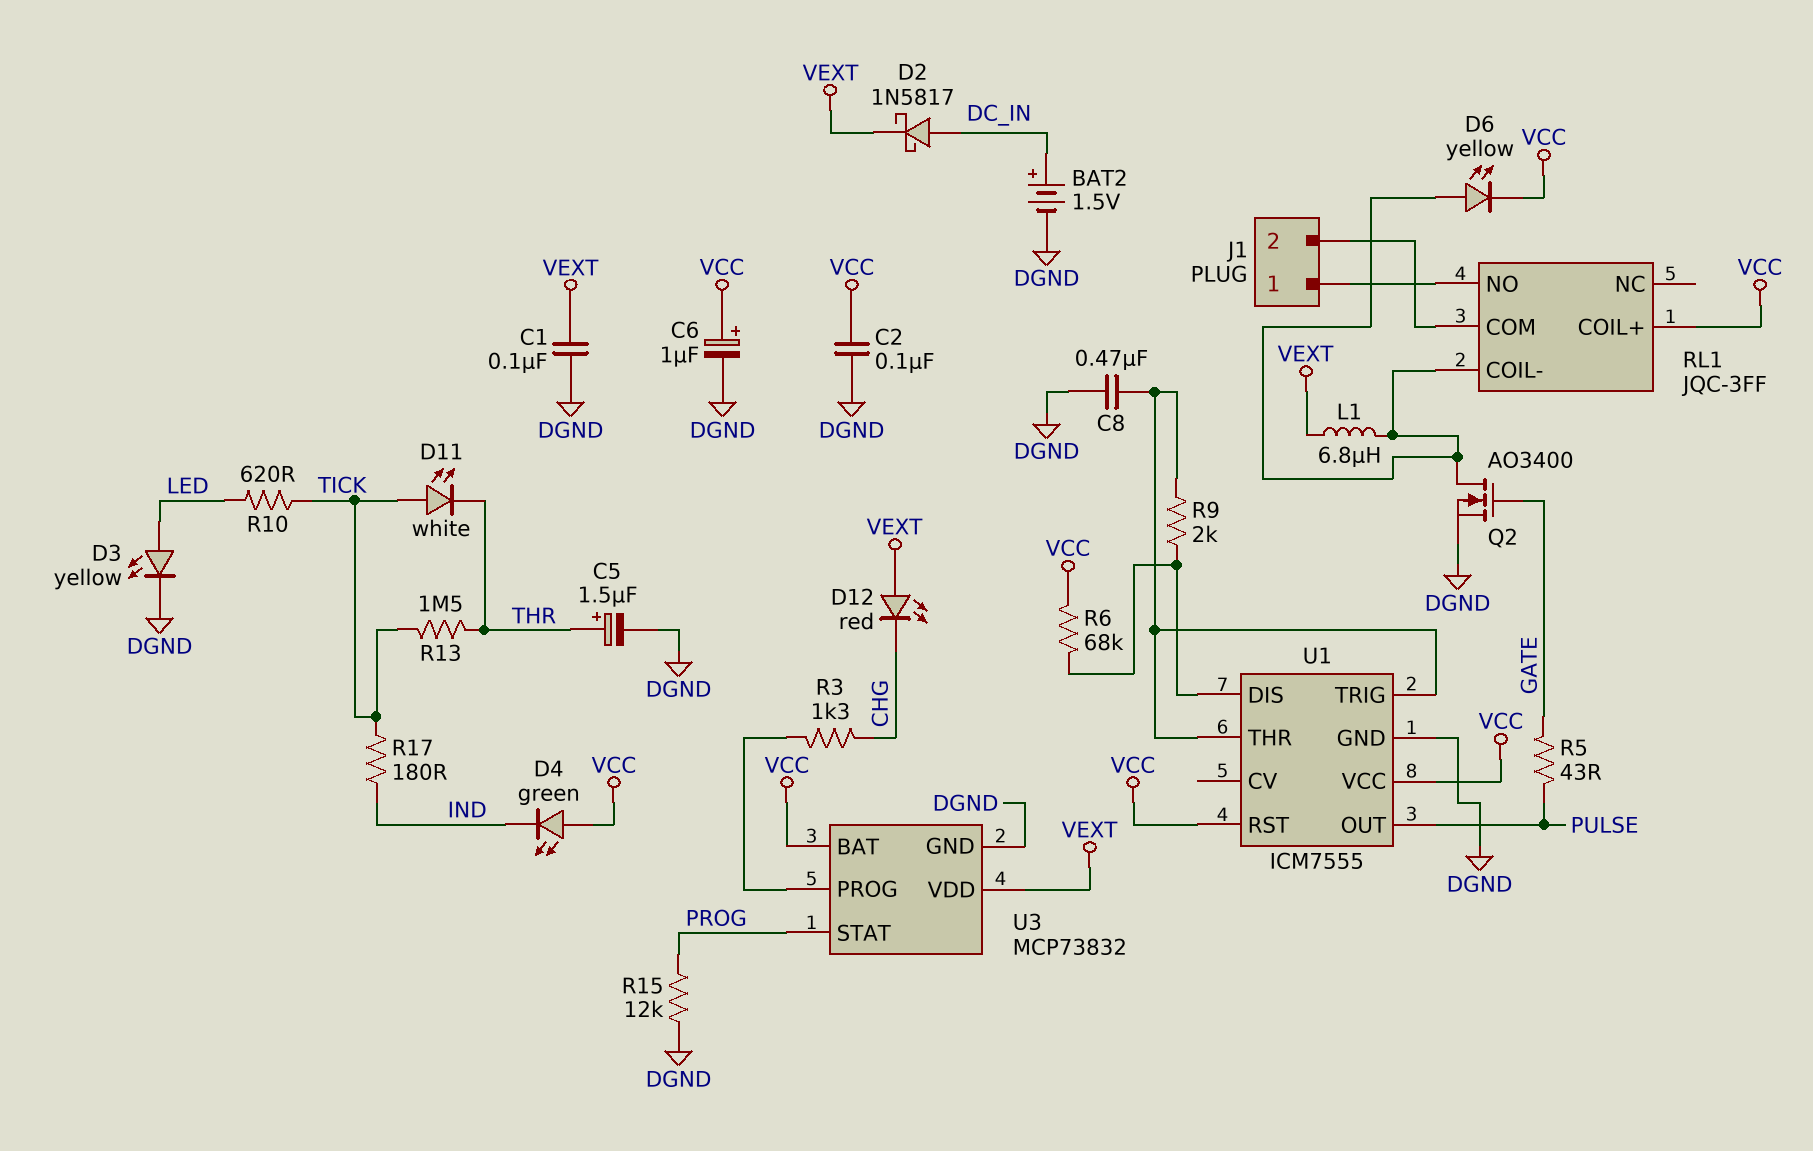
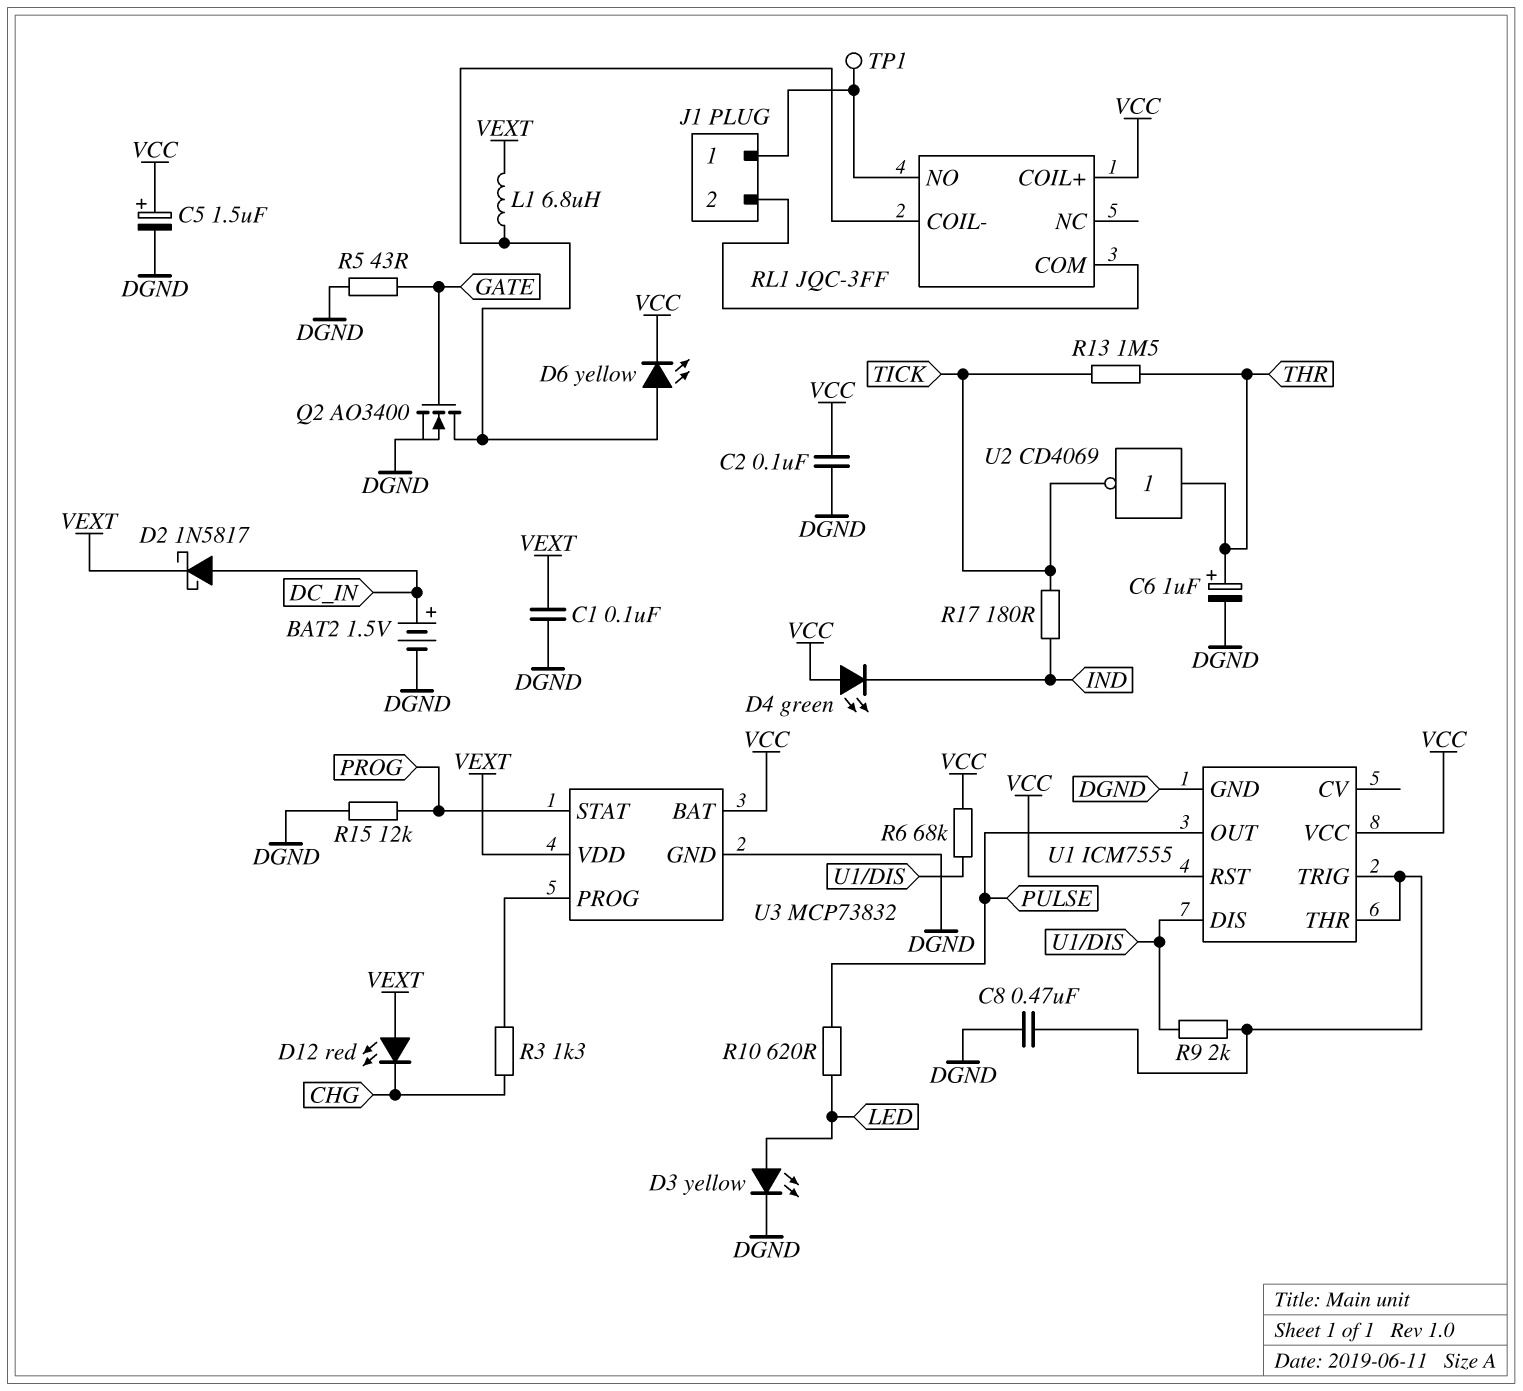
C5: 1.5uF (plus THR, minus DGND) -> 1.5uF (plus VCC, minus DGND)
C6: 1uF (plus VCC, minus DGND) -> 1uF (plus THR, minus DGND)
D11: LED white (A TICK, K THR) -> none
R5: 43 (GATE, PULSE) -> 43 (DGND, GATE)
R10: 620 (LED, TICK) -> 620 (LED, PULSE)
TP1: none -> test point (J1/1)
U2: none -> NOT CD4069 (in THR, out TICK)

